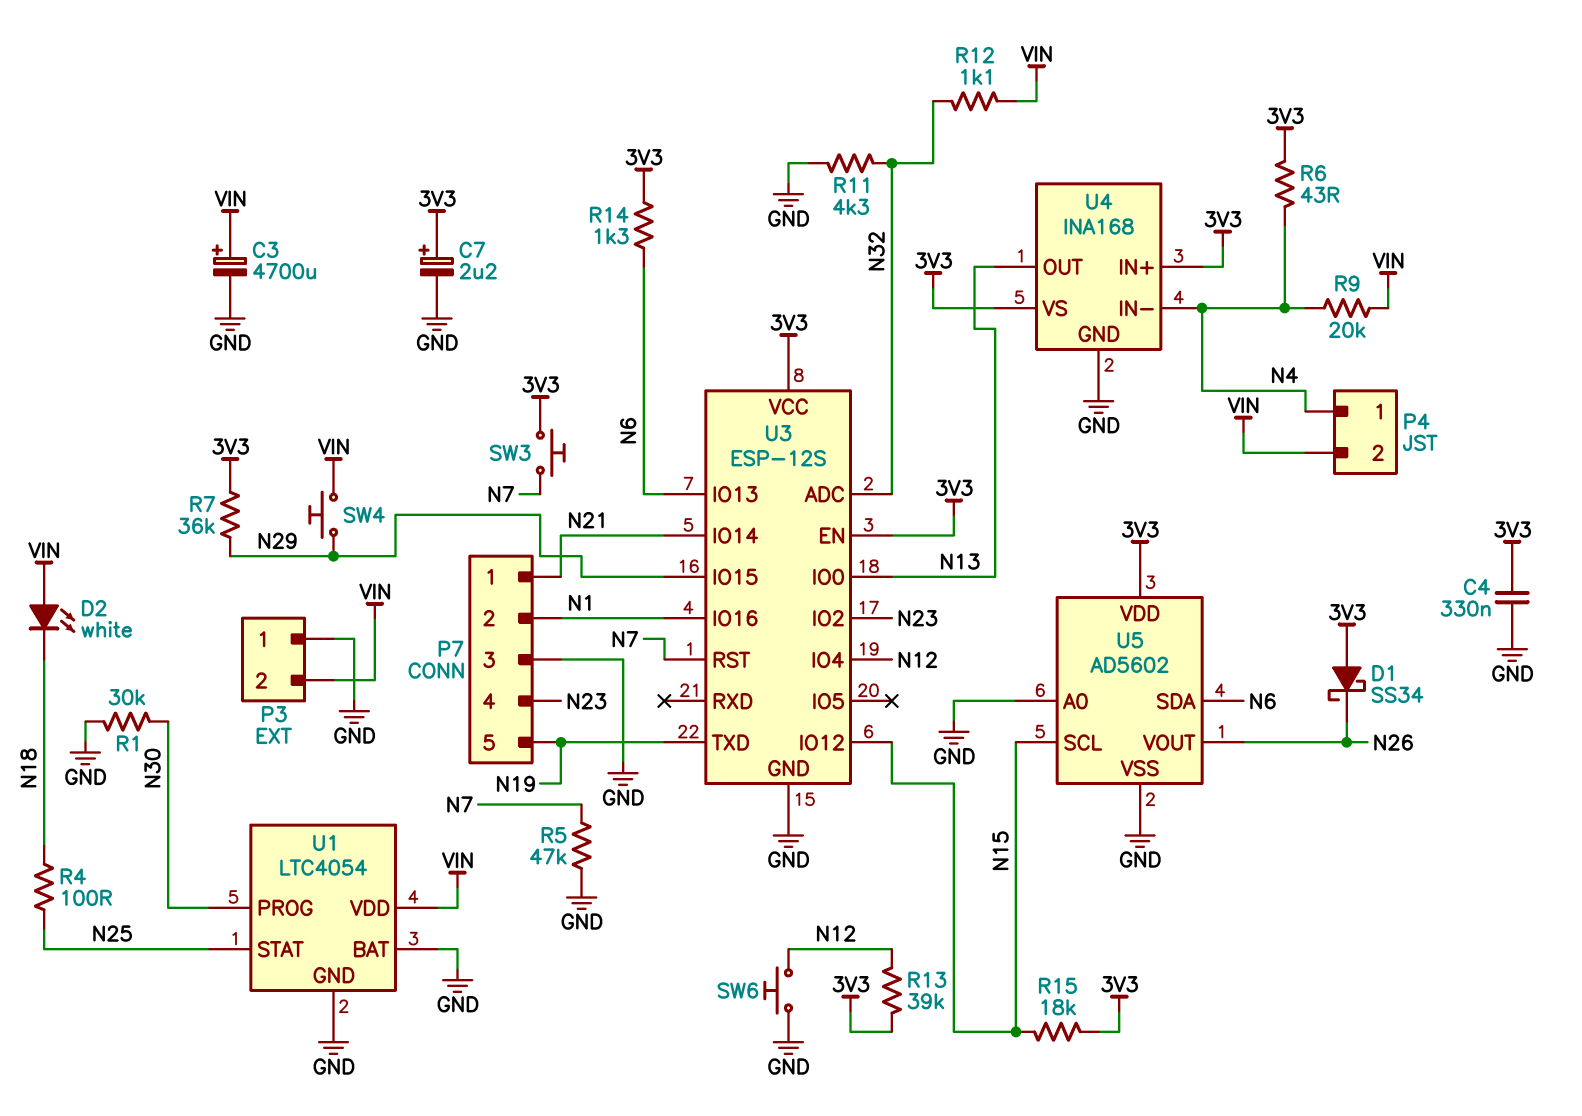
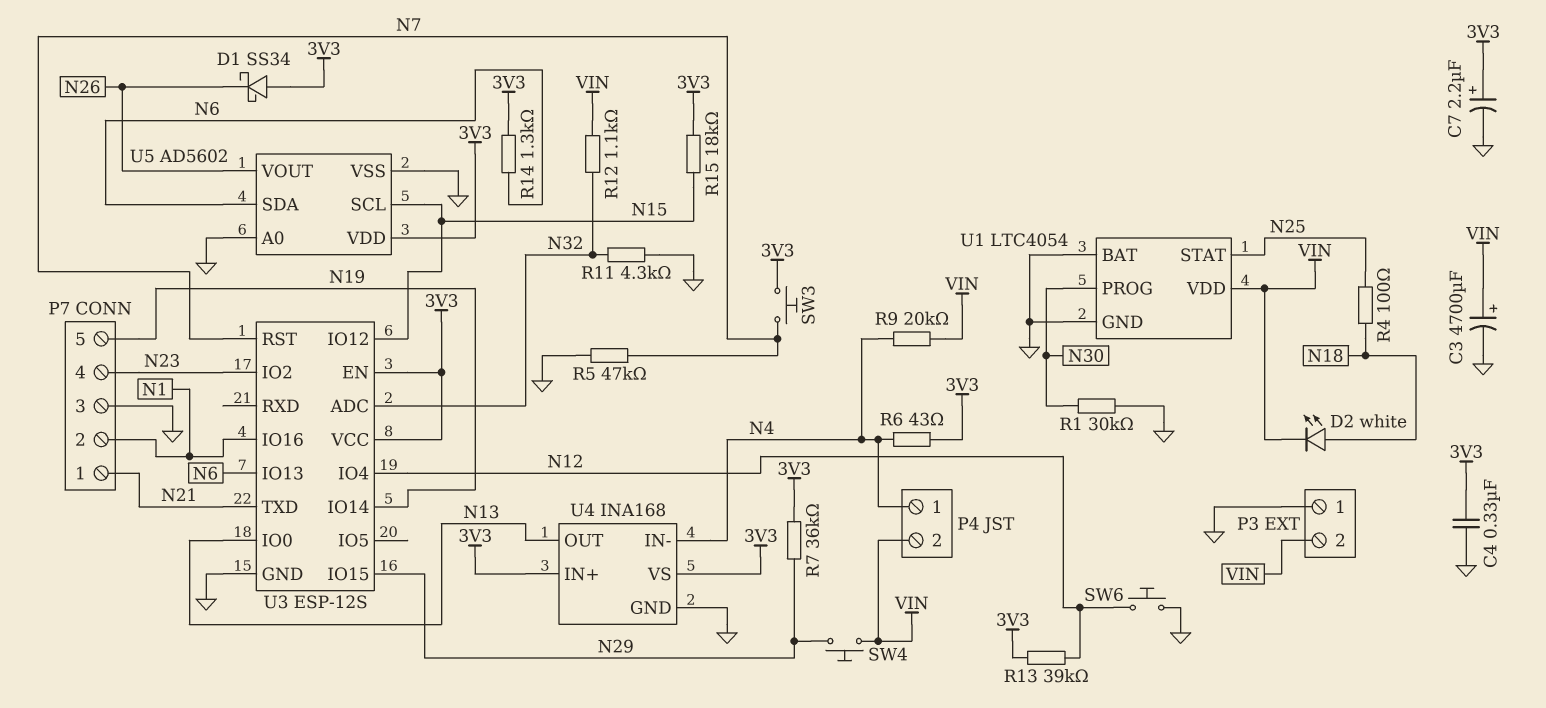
D2: LED white (A VIN, K N18) -> LED white (A N18, K VIN)
U3 pin IO14: N21 -> N19
U3 pin TXD: N19 -> N21

